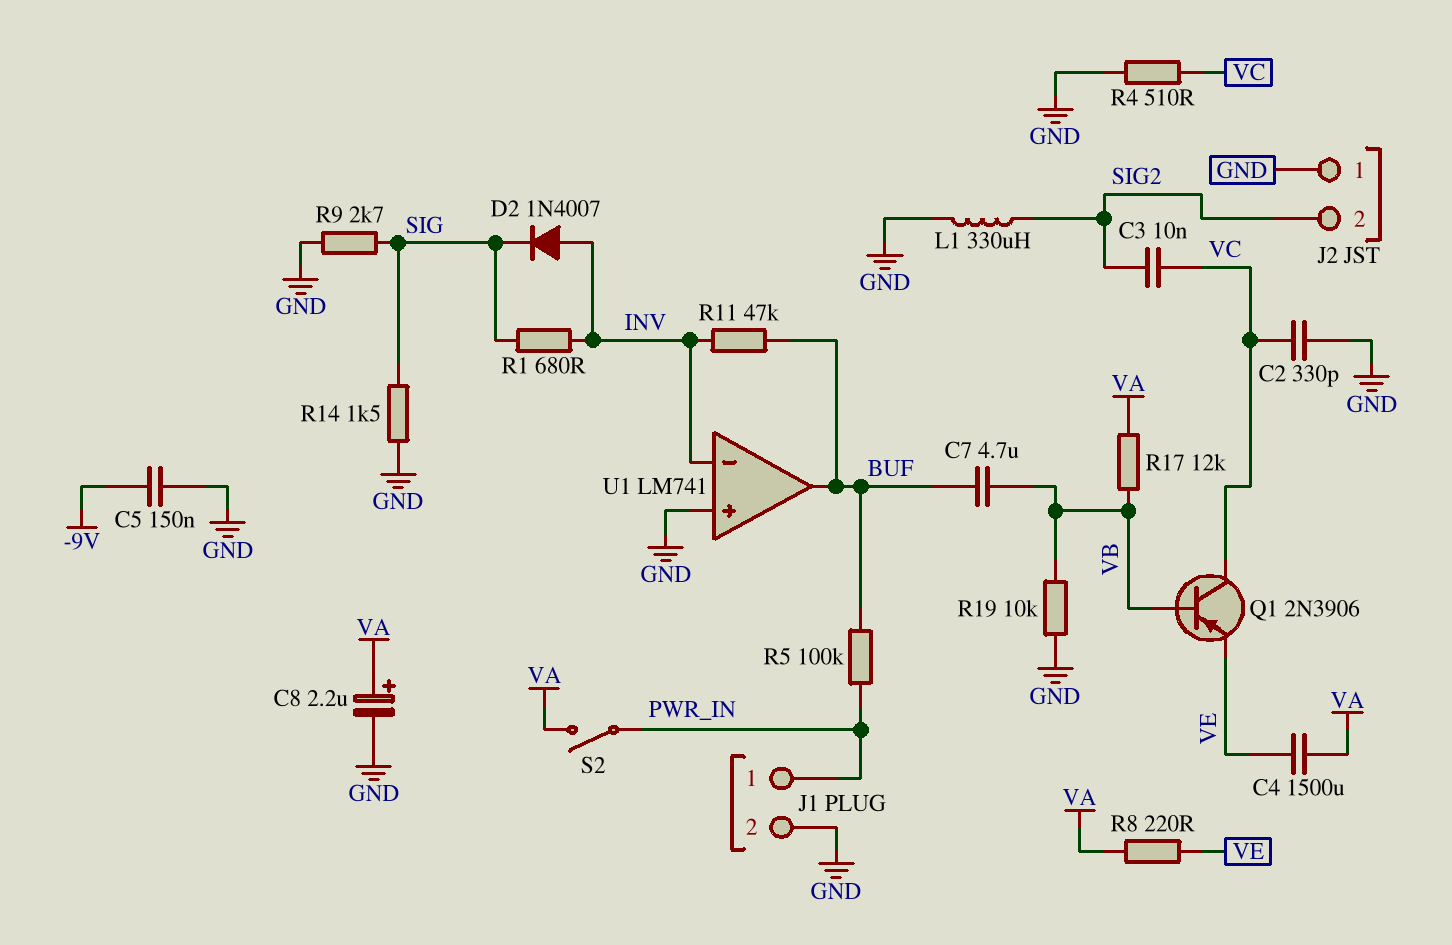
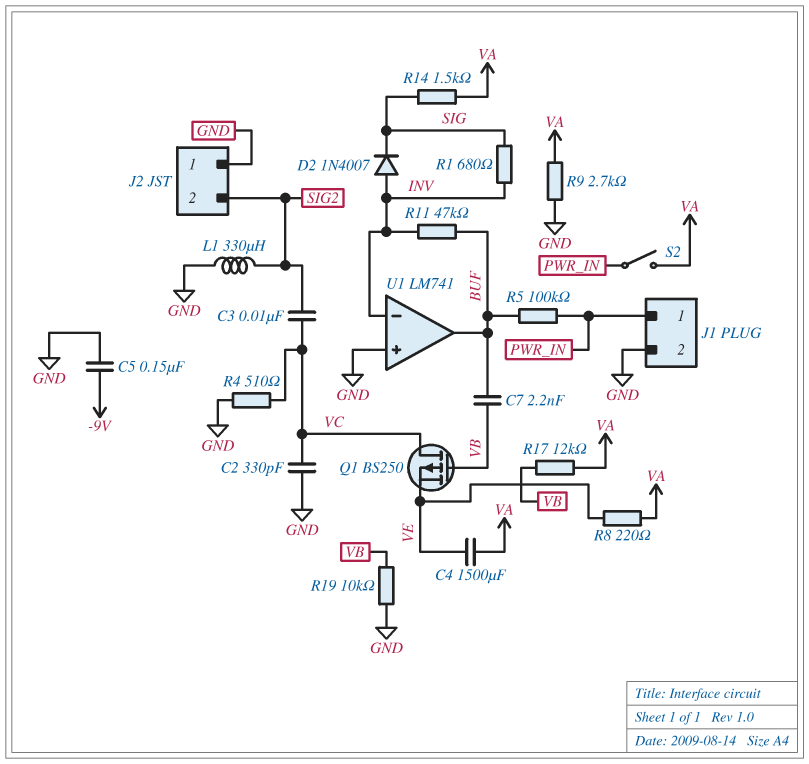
C7: 4.7uF (BUF, VB) -> 2.2nF (BUF, VB)
C8: 2.2uF (plus VA, minus GND) -> none
Q1: PNP 2N3906 (B VB, C VC, E VE) -> PMOS BS250 (G VB, D VC, S VE)
R9: 2.7k (GND, SIG) -> 2.7k (GND, VA)
R14: 1.5k (GND, SIG) -> 1.5k (SIG, VA)

